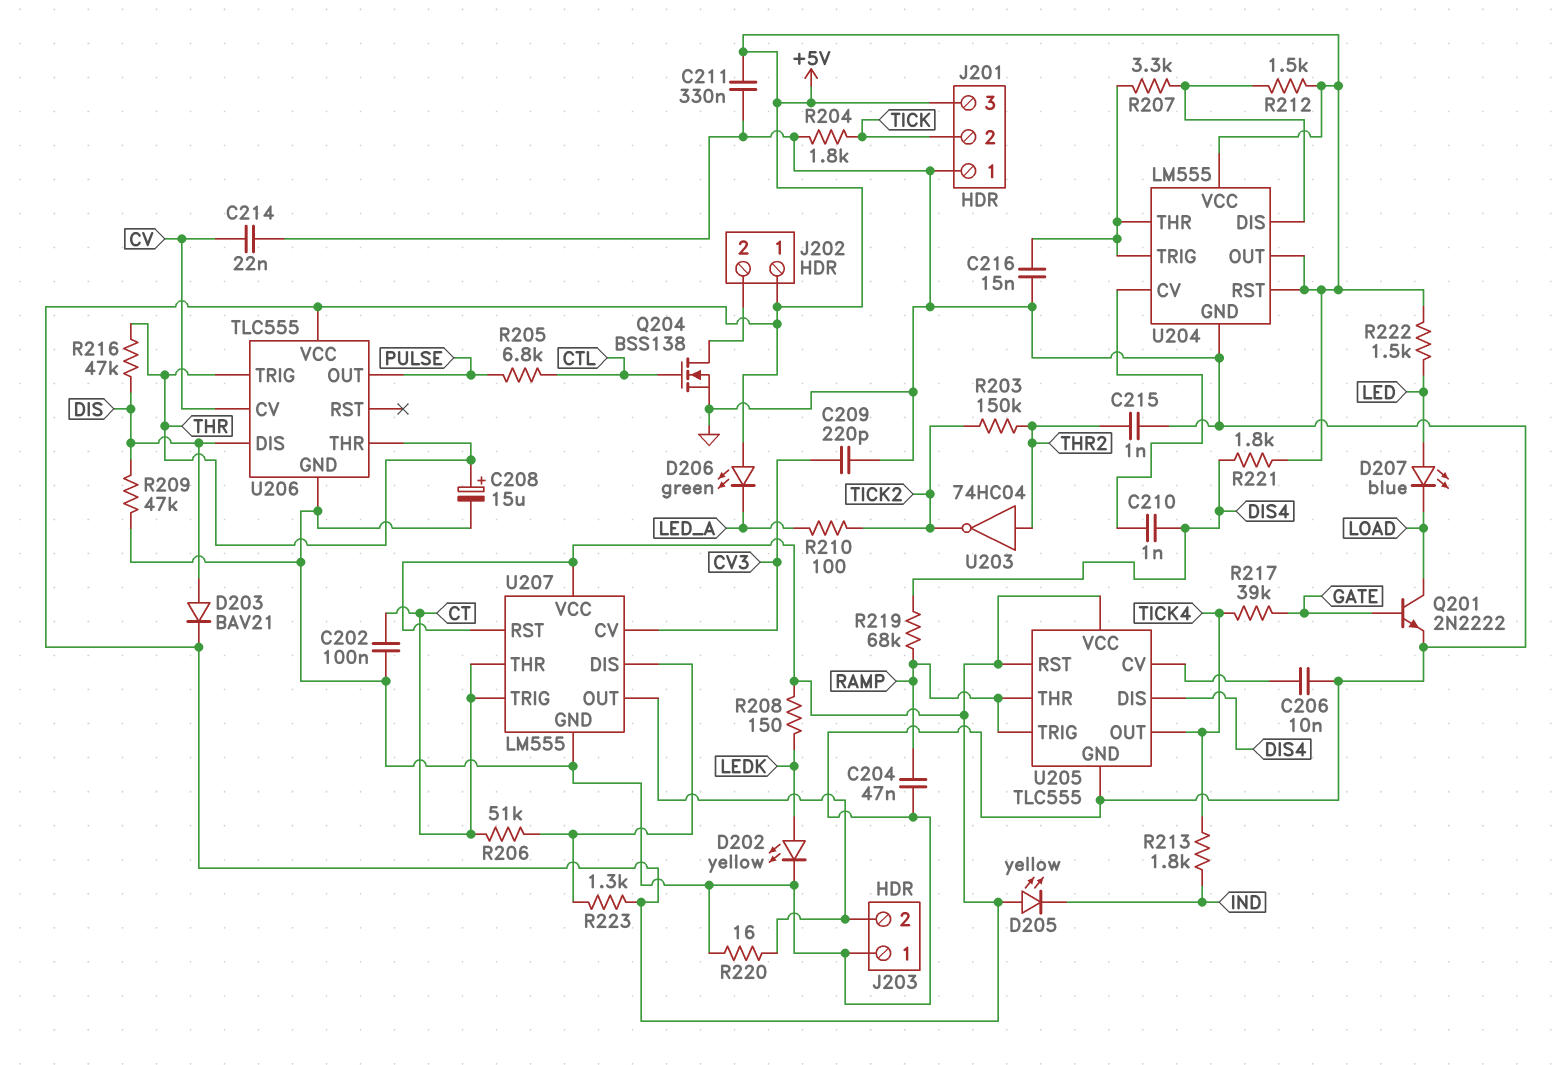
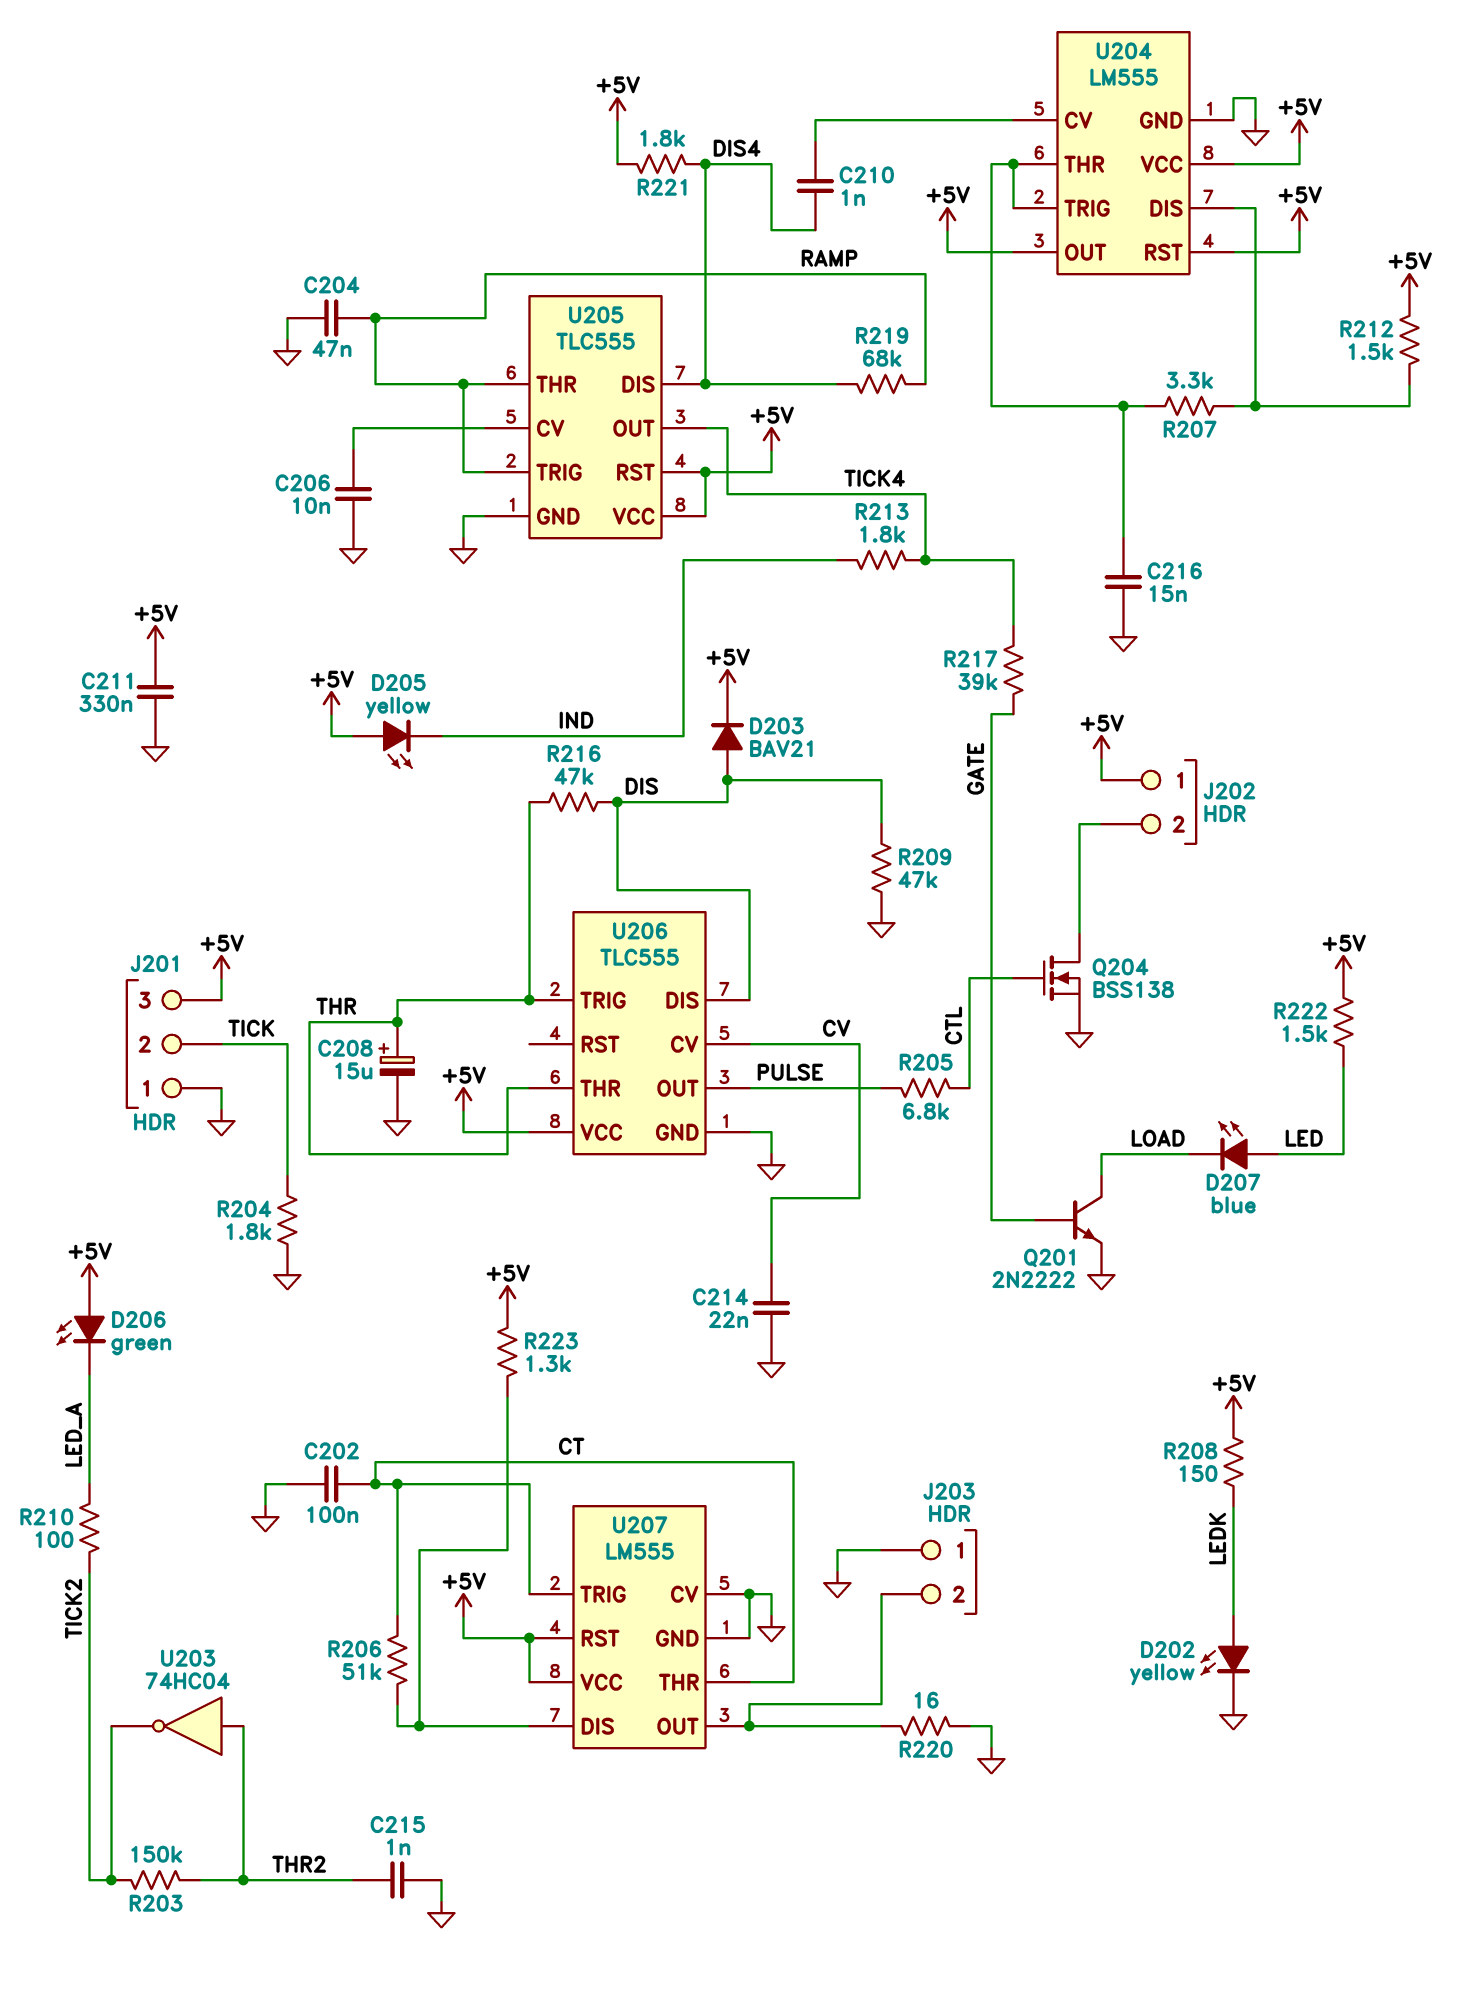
C209: 220pF (CV3, GND) -> none
U207 pin CV: CV3 -> GND

